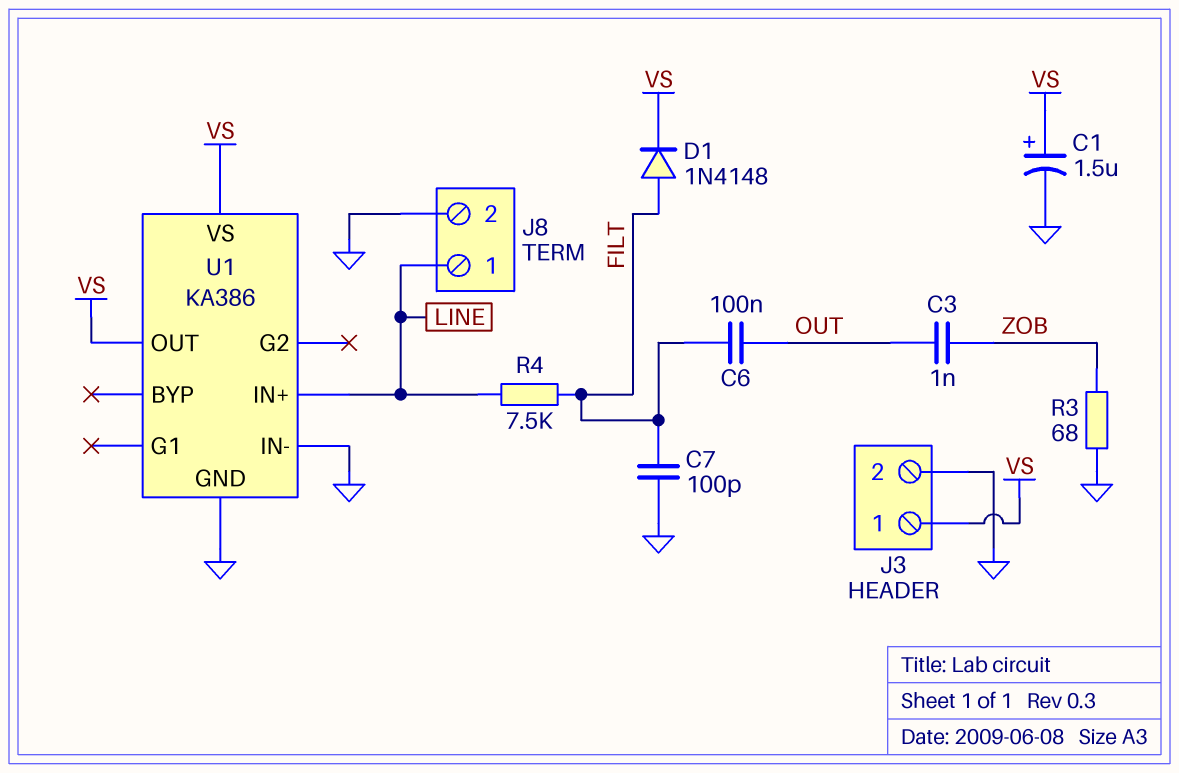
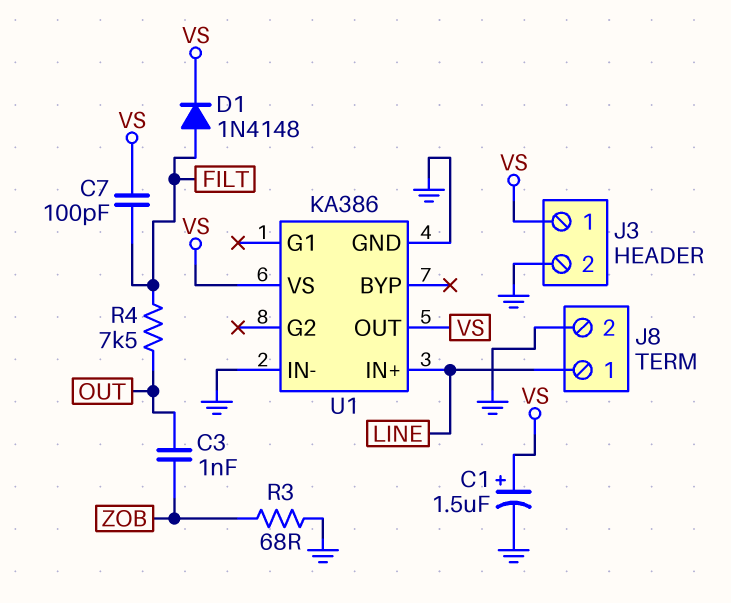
C6: 100nF (FILT, OUT) -> none
C7: 100pF (FILT, GND) -> 100pF (FILT, VS)
R4: 7.5k (FILT, LINE) -> 7.5k (FILT, OUT)

